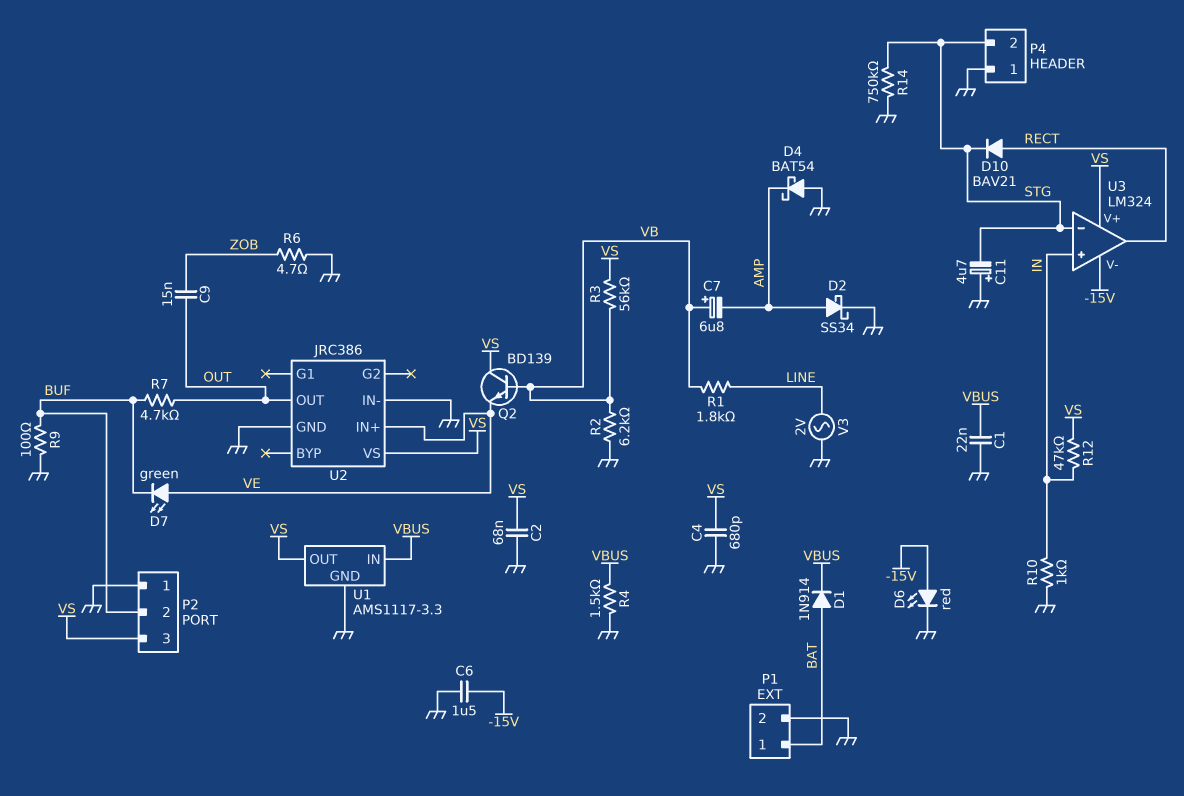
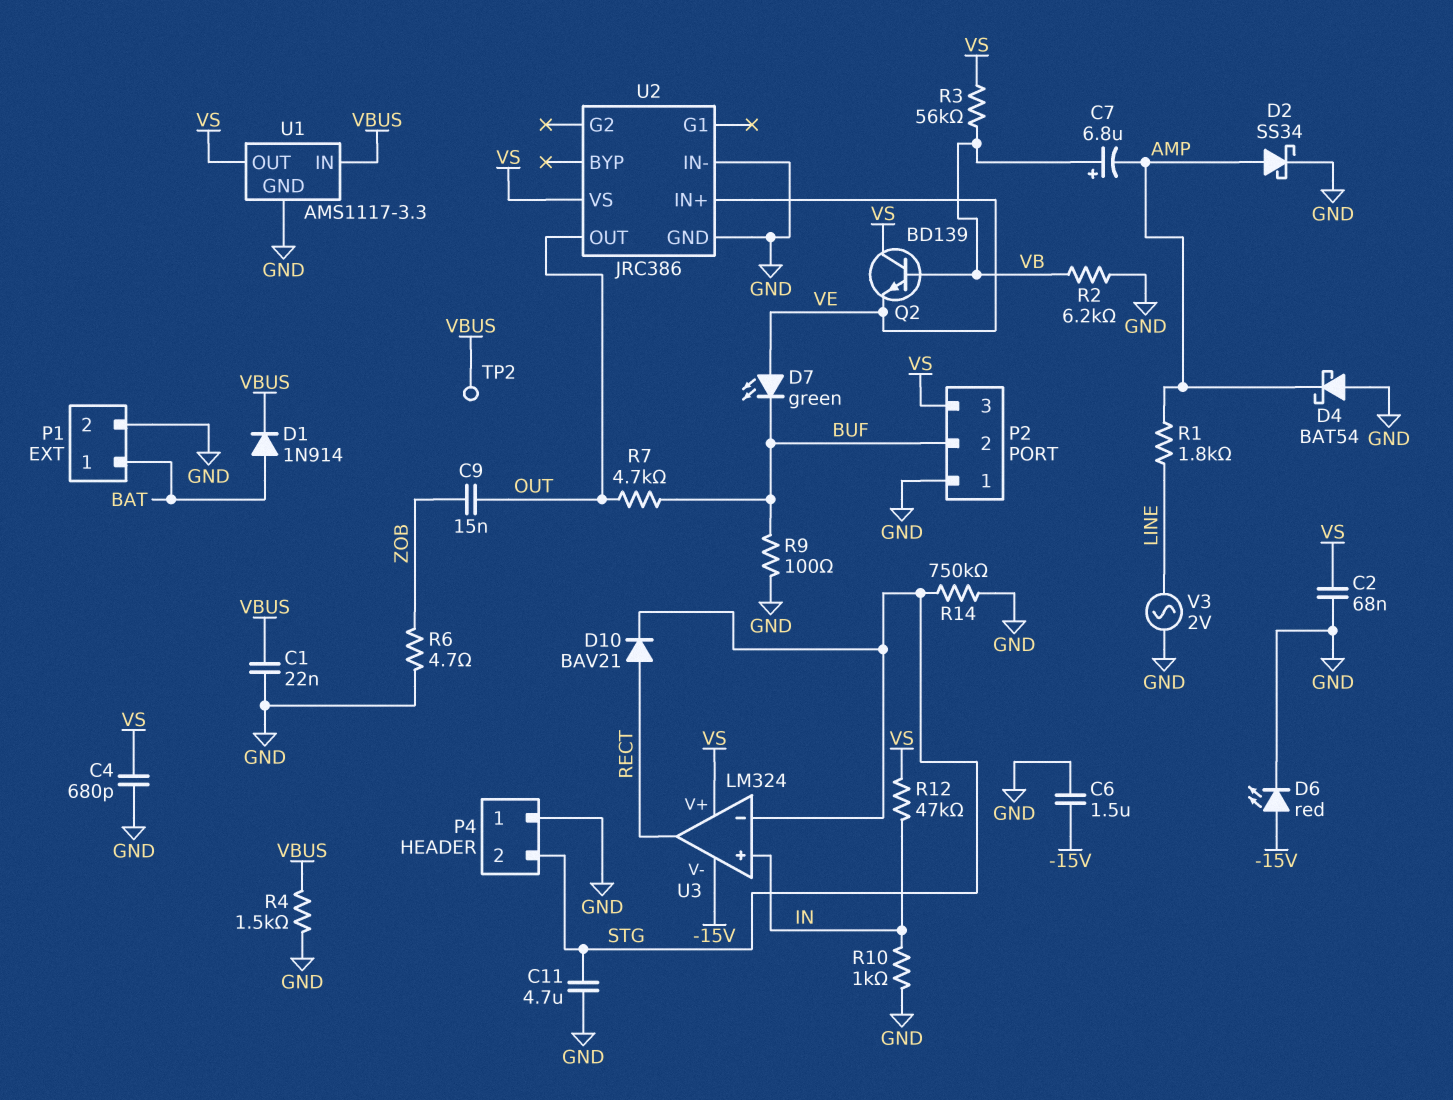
C11: 4.7uF (plus GND, minus STG) -> 4.7uF (GND, STG)
R1: 1.8k (LINE, VB) -> 1.8k (AMP, LINE)
TP2: none -> test point (VBUS)

